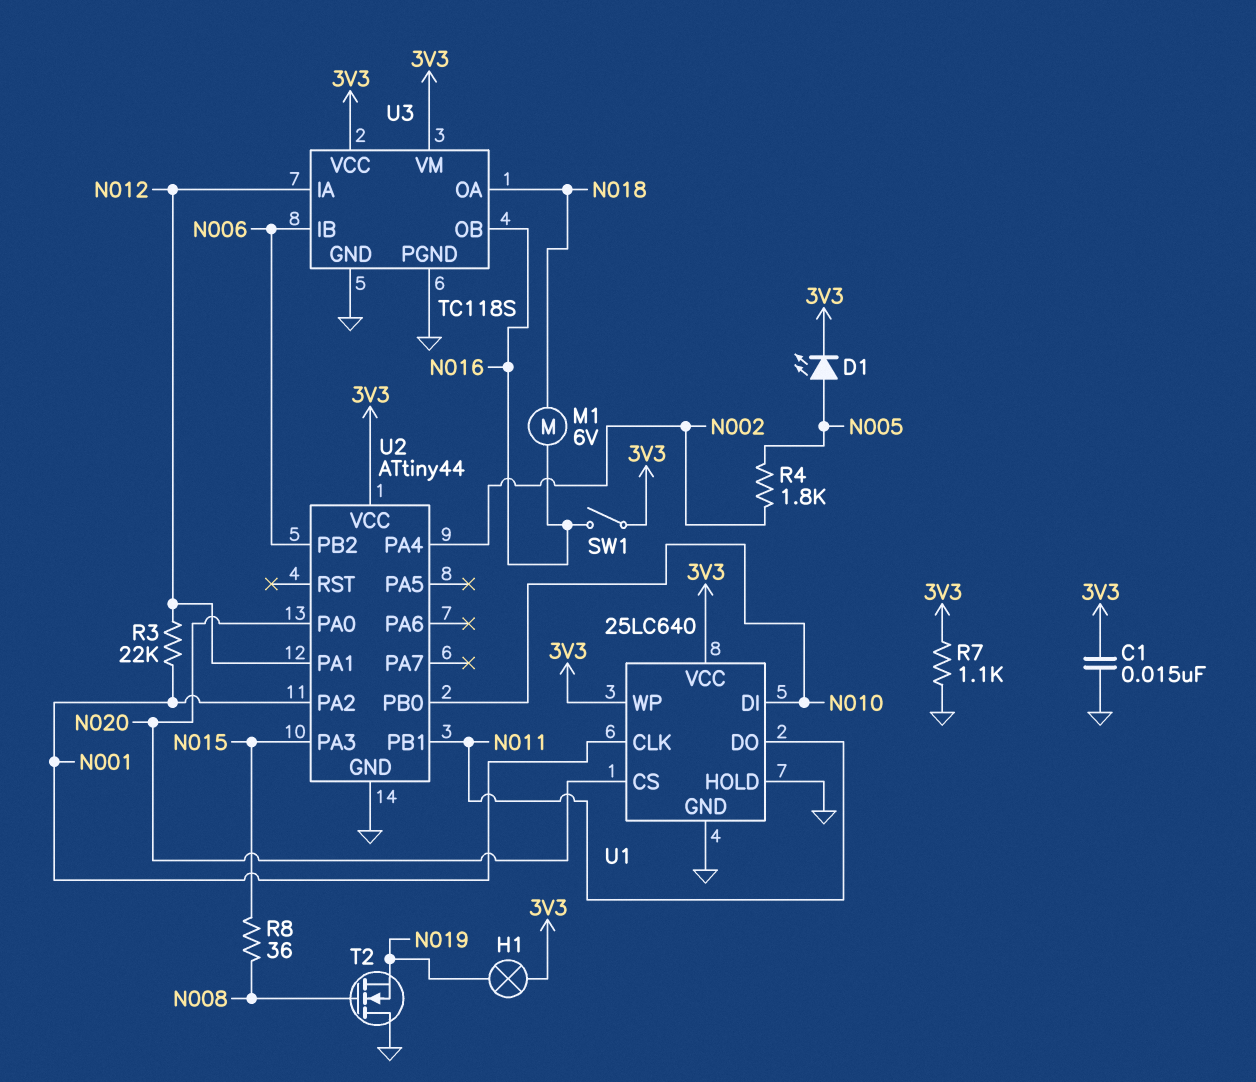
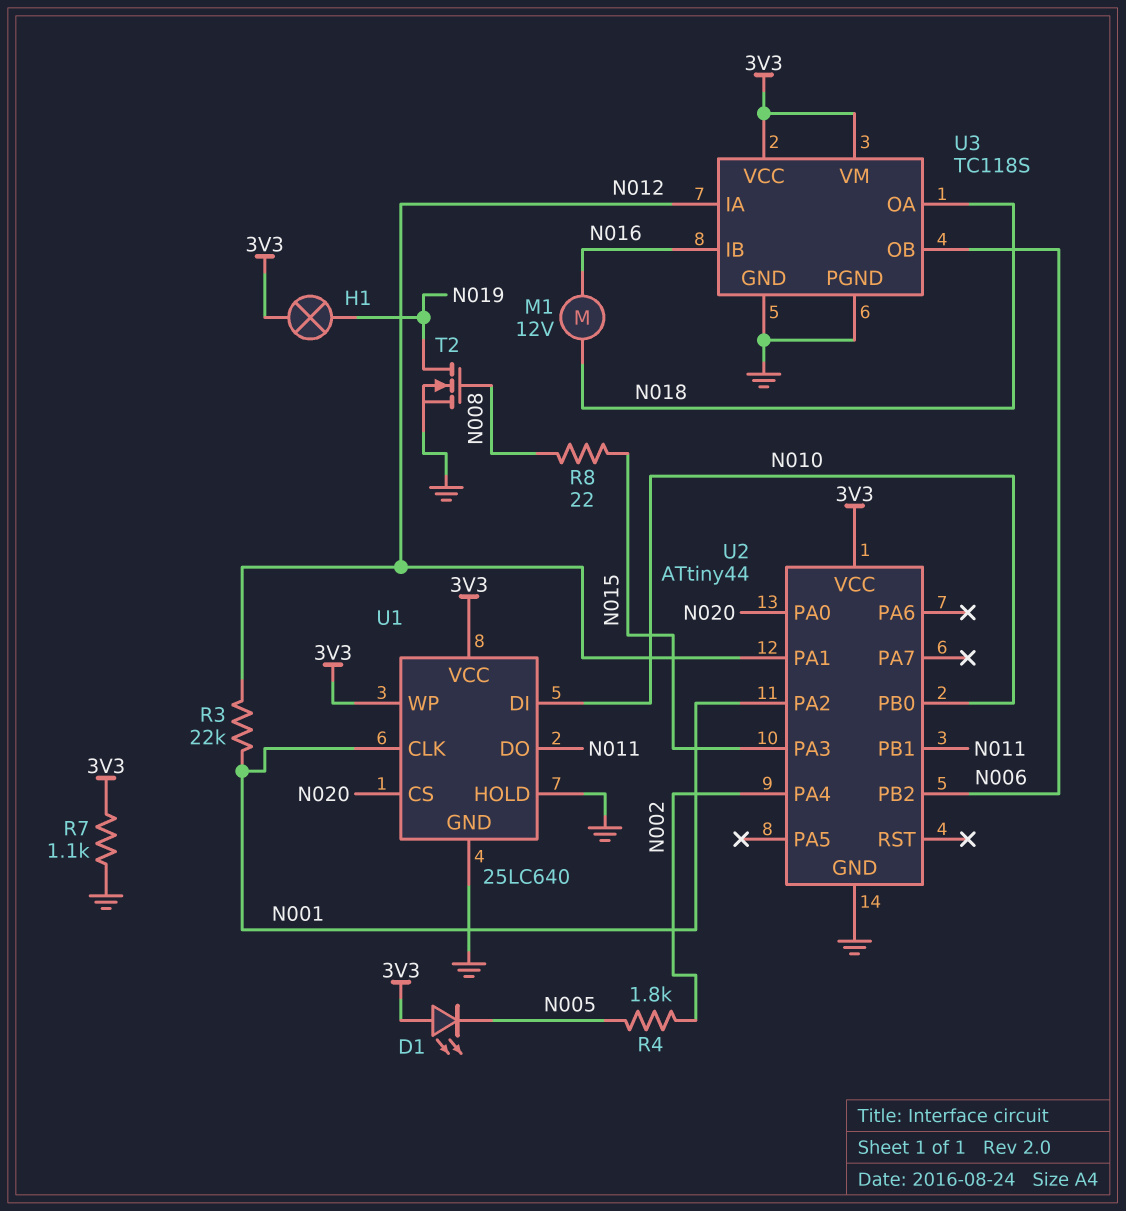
C1: 15nF (3V3, GND) -> none
D1: LED (A N005, K 3V3) -> LED (A 3V3, K N005)
M1: motor 6V (N016, N018) -> motor 12V (N016, N018)
R8: 36 (N008, N015) -> 22 (N008, N015)
SW1: switch (3V3, N016) -> none
T2: NMOS (G N008, D GND, S N019) -> NMOS (G N008, D N019, S GND)
U3 pin IB: N006 -> N016
U3 pin OB: N016 -> N006

